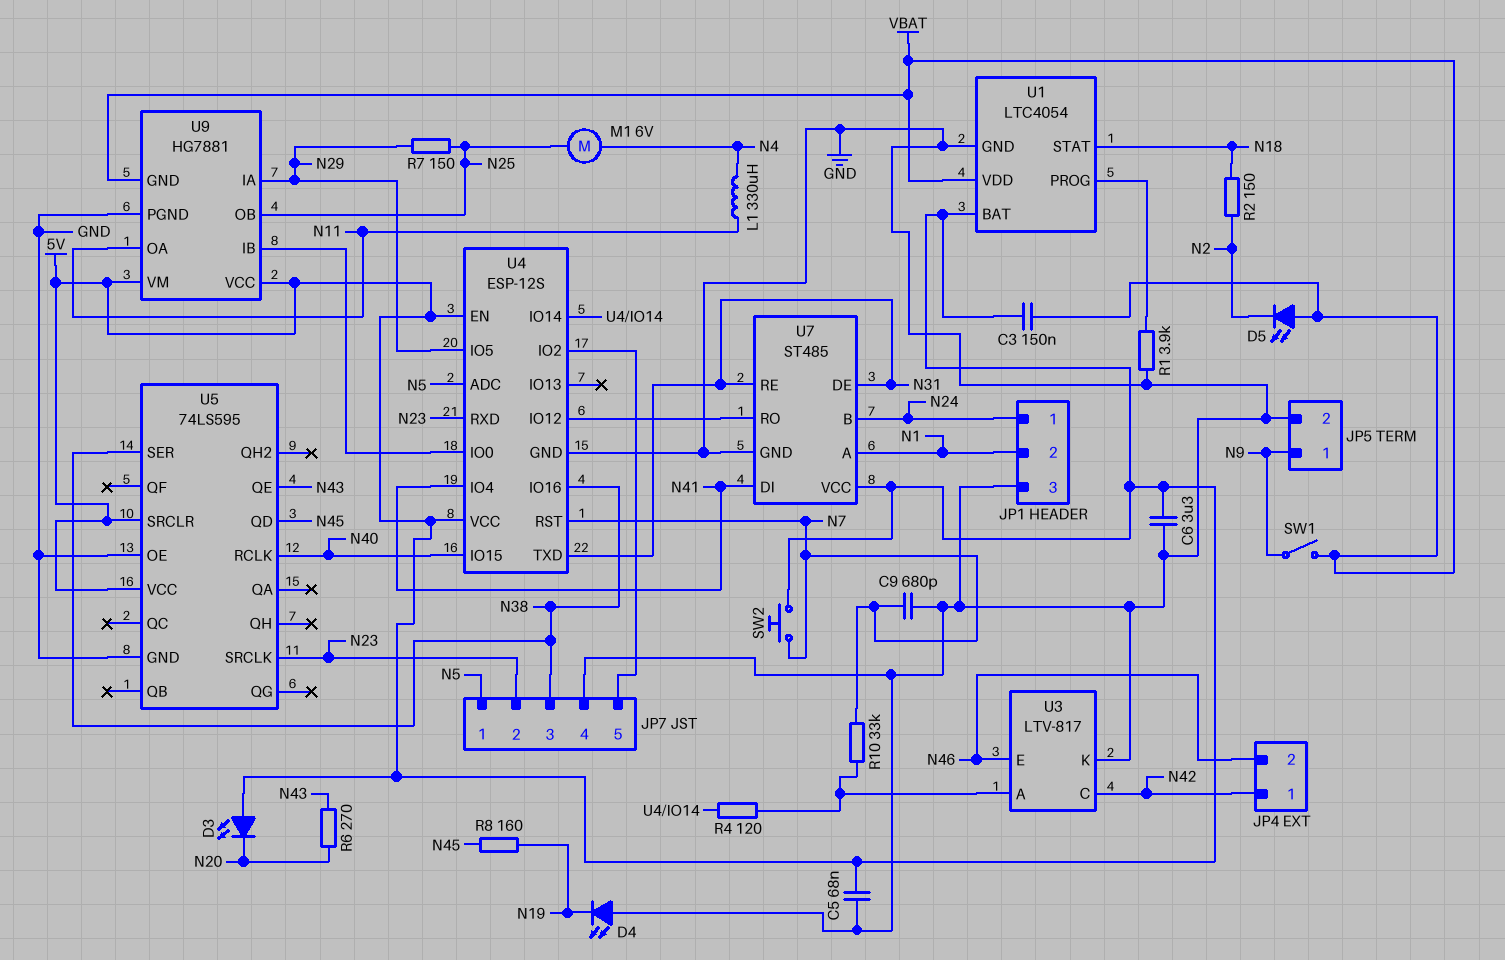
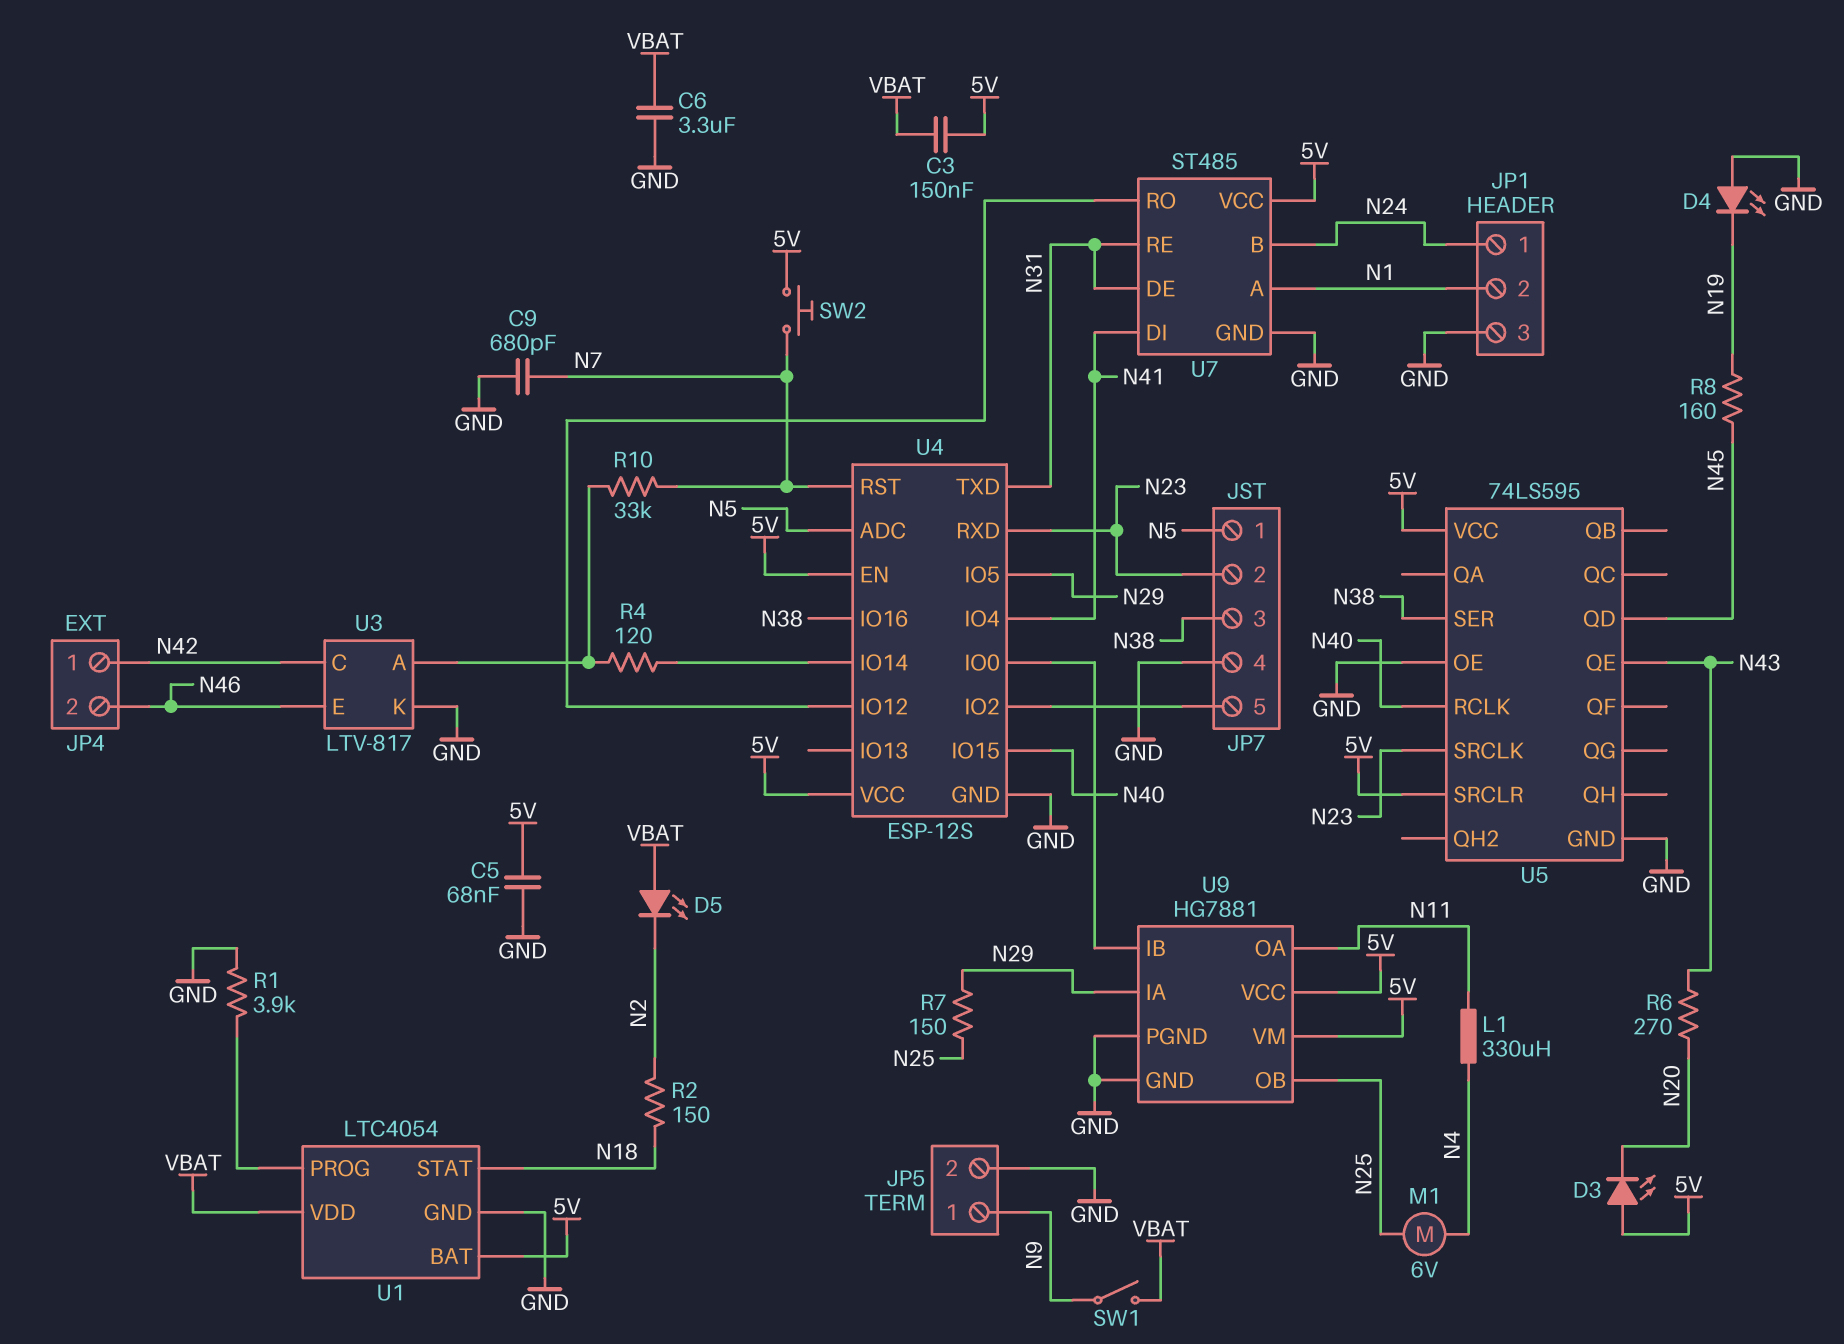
C6: 3.3uF (5V, GND) -> 3.3uF (GND, VBAT)
U9 pin GND: VBAT -> GND

